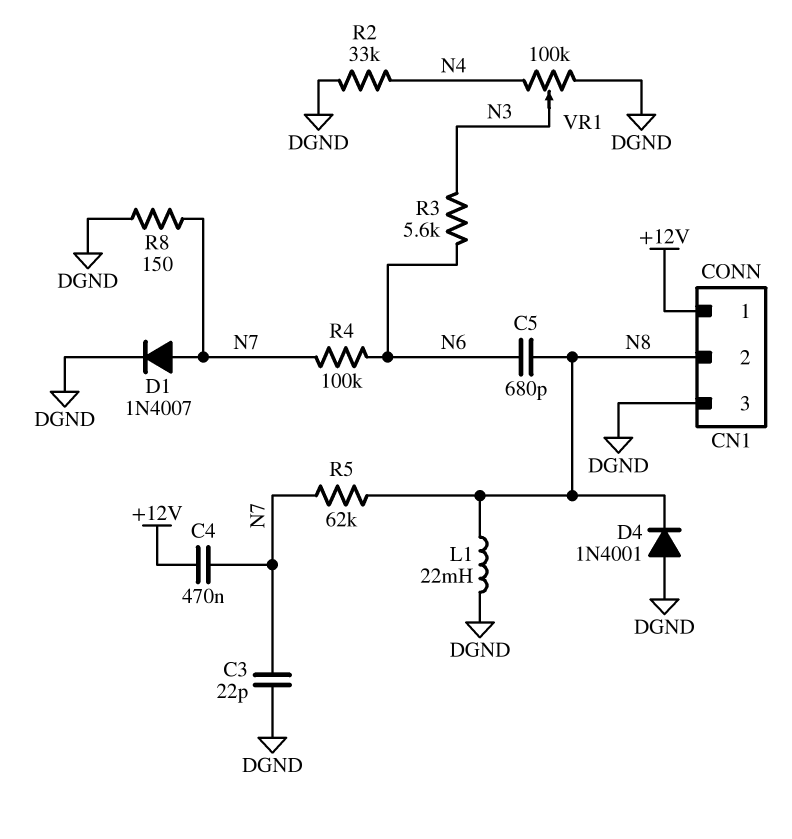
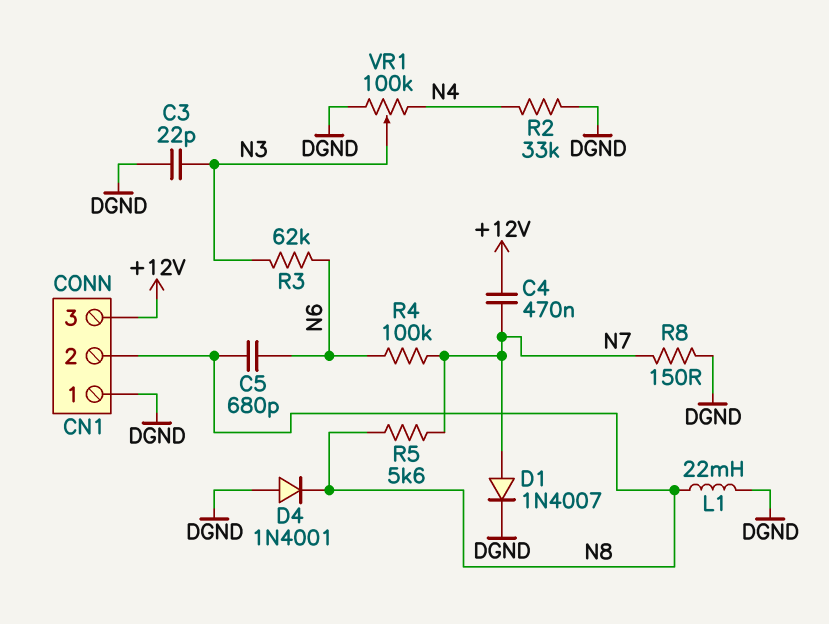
C3: 22pF (DGND, N7) -> 22pF (DGND, N3)
CN1 pin 1: +12V -> DGND
CN1 pin 3: DGND -> +12V
R3: 5.6k (N3, N6) -> 62k (N3, N6)
R5: 62k (N7, N8) -> 5.6k (N7, N8)

